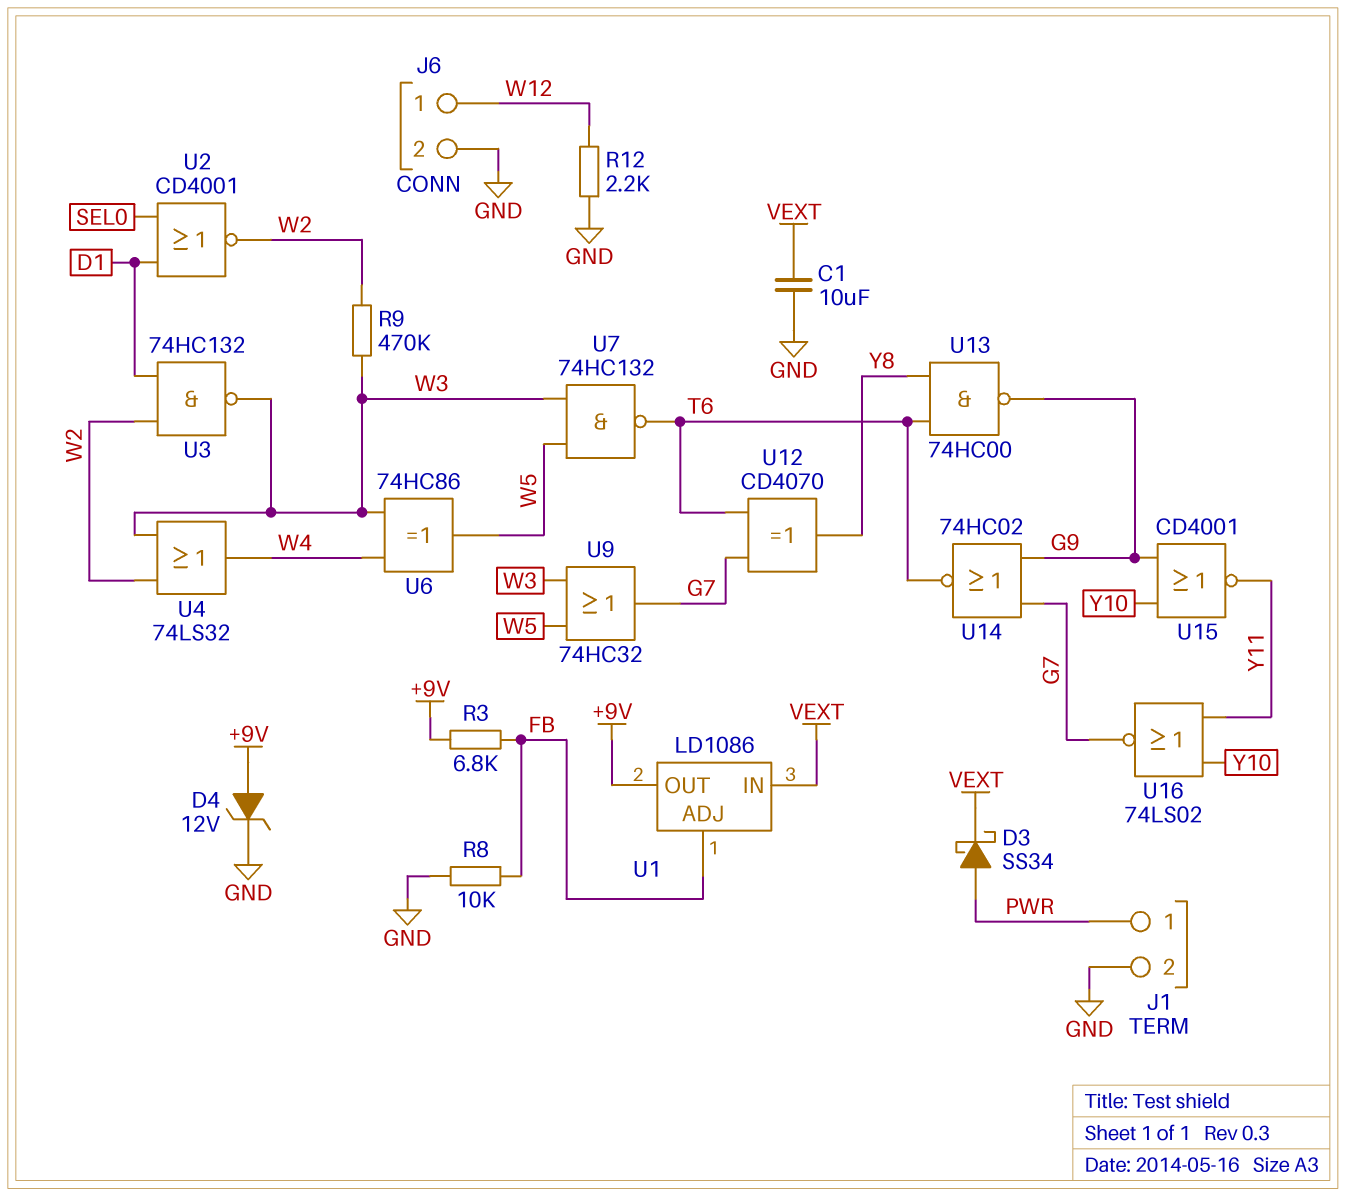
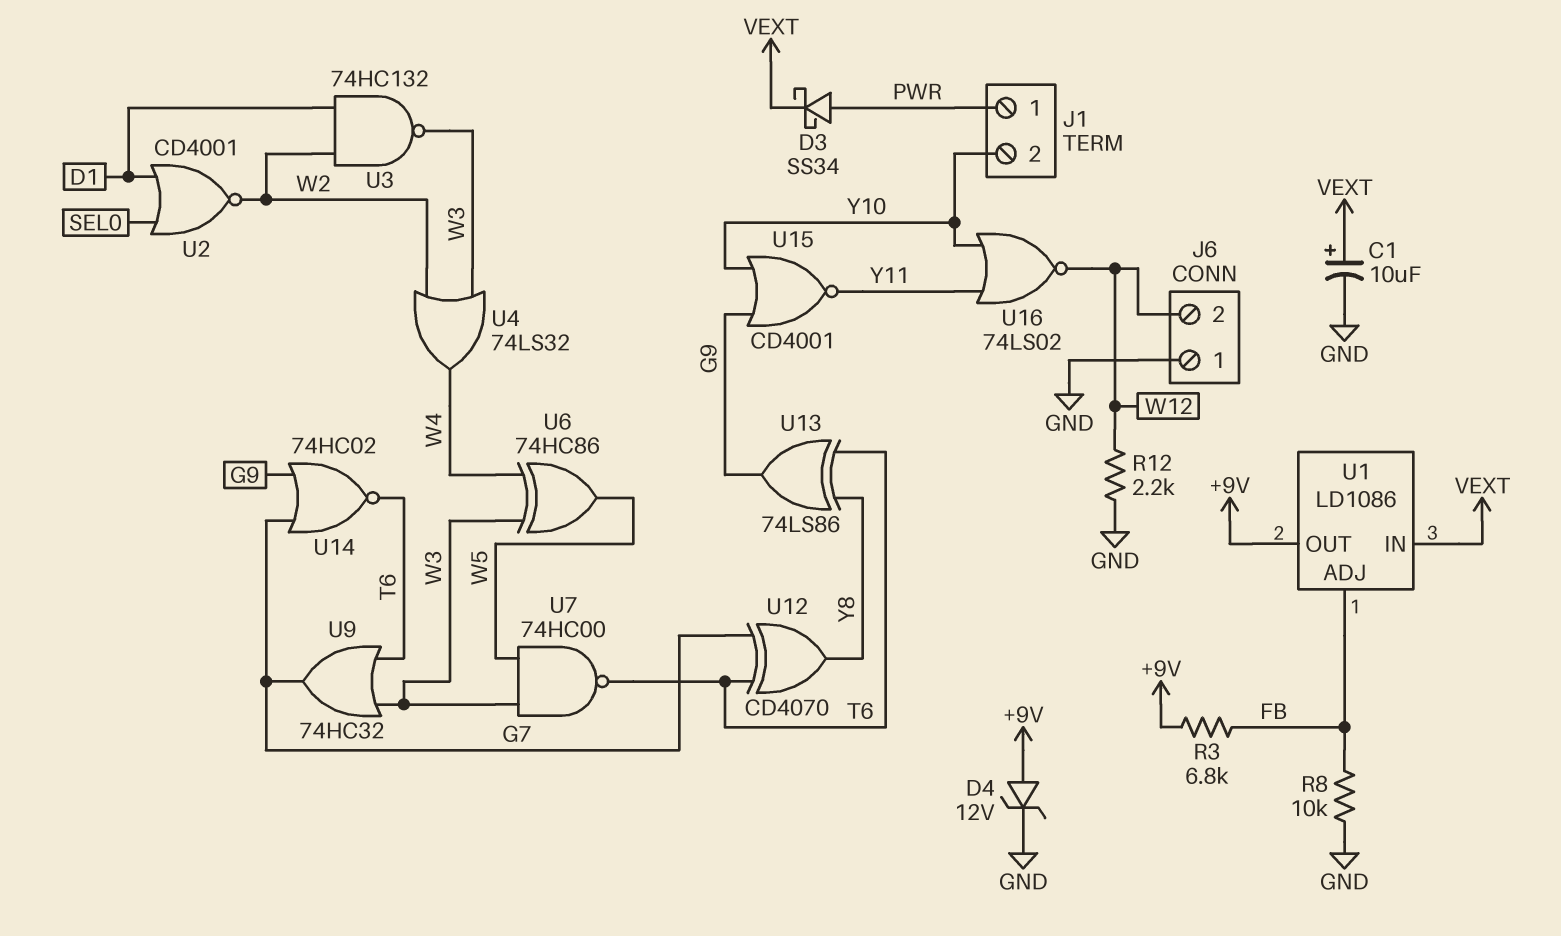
C1: 10uF (GND, VEXT) -> 10uF (plus VEXT, minus GND)
J1 pin 2: GND -> Y10
J6 pin 1: W12 -> GND
J6 pin 2: GND -> W12
R9: 470k (W2, W3) -> none
U7: NAND 74HC132 (in W3, in W5, out T6) -> NAND 74HC00 (in W3, in W5, out T6)
U9: OR 74HC32 (in W3, in W5, out G7) -> OR 74HC32 (in T6, in W3, out G7)
U13: NAND 74HC00 (in T6, in Y8, out G9) -> XOR 74LS86 (in T6, in Y8, out G9)
U16: NOR 74LS02 (in Y10, in Y11, out G7) -> NOR 74LS02 (in Y10, in Y11, out W12)

